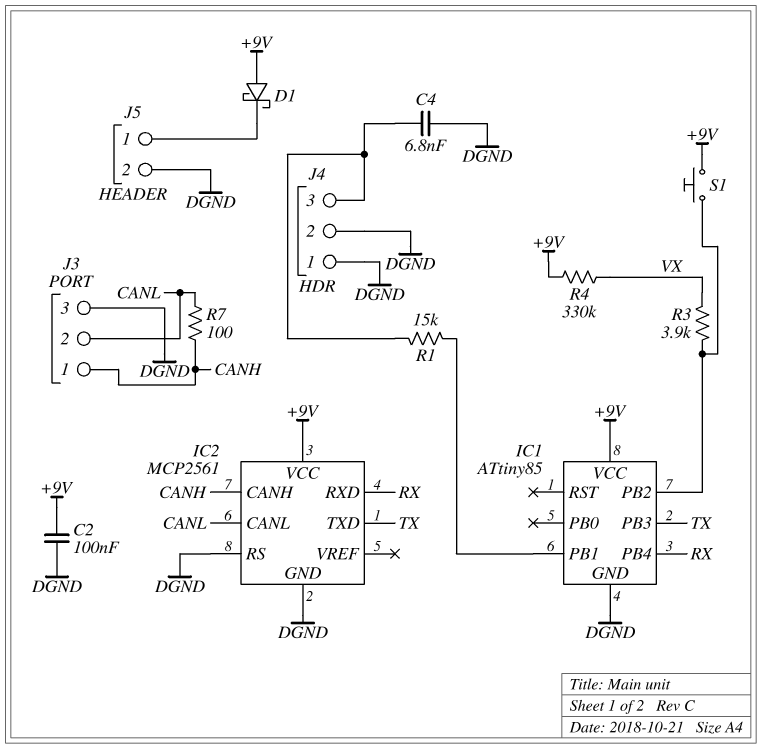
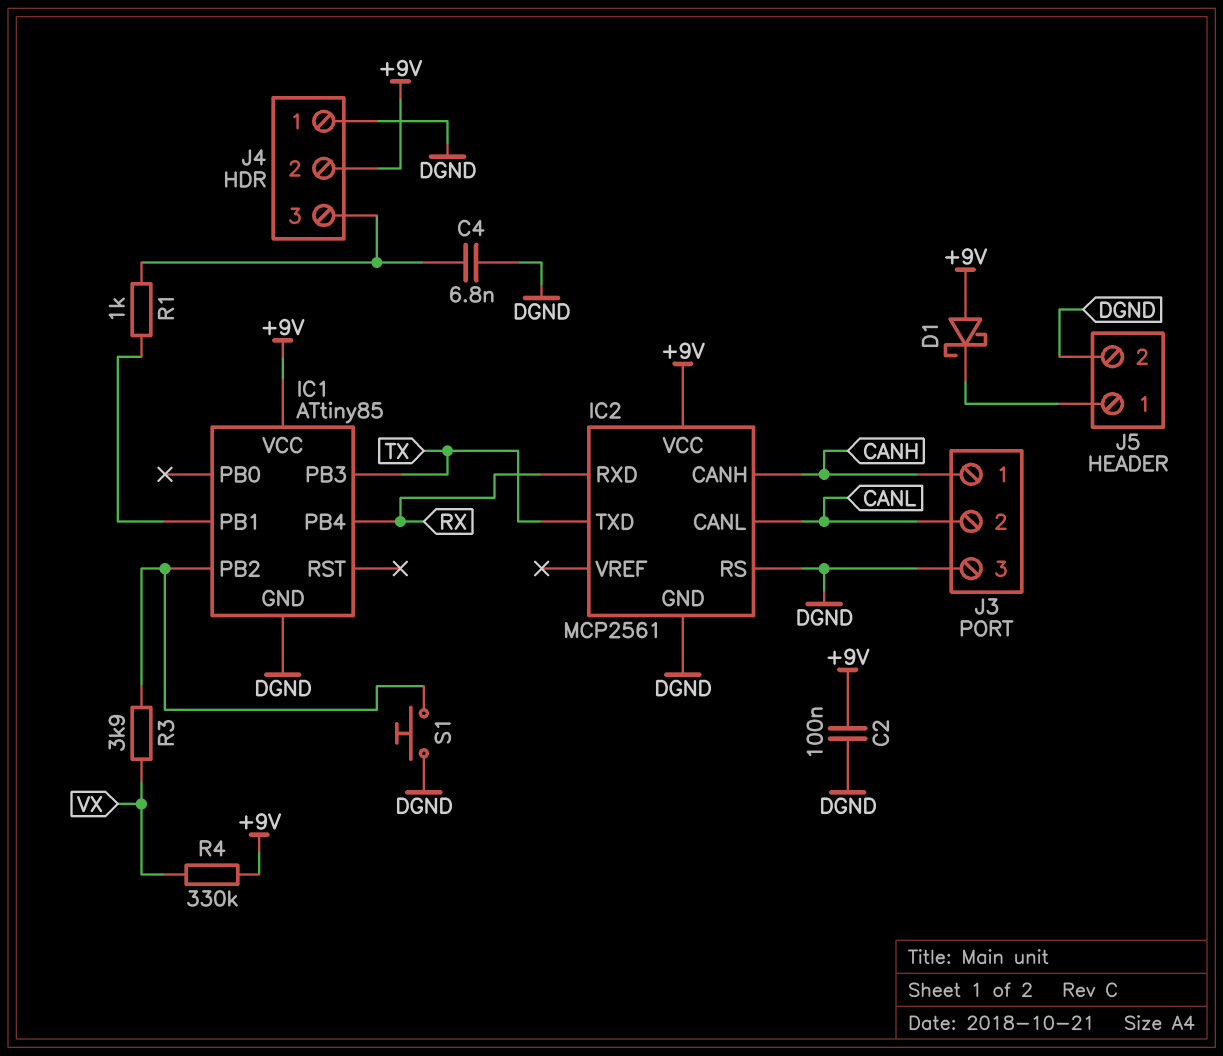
J4 pin 2: DGND -> +9V
R1: 15k (IC1/PB1, J4/3) -> 1k (IC1/PB1, J4/3)
R7: 100 (CANH, CANL) -> none
S1: button (+9V, IC1/PB2) -> button (DGND, IC1/PB2)

